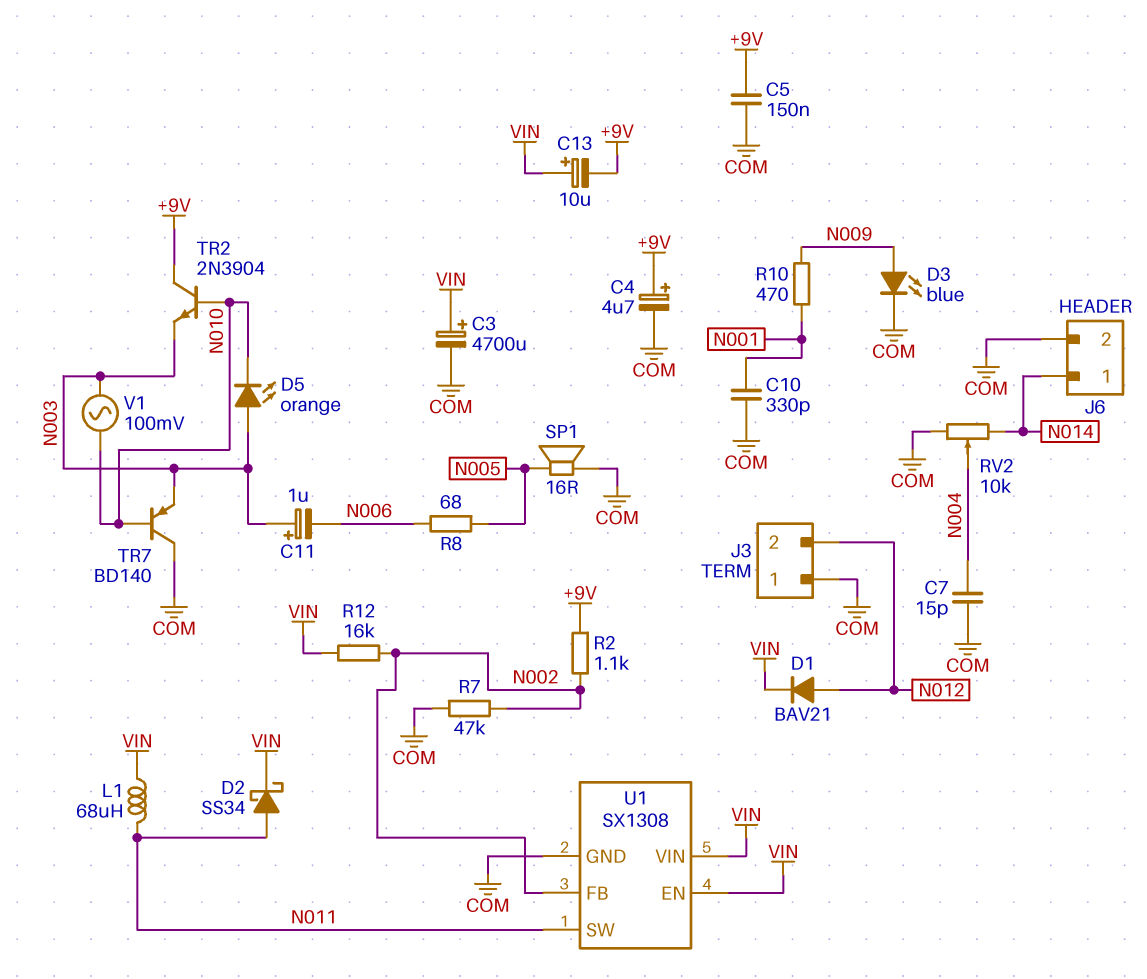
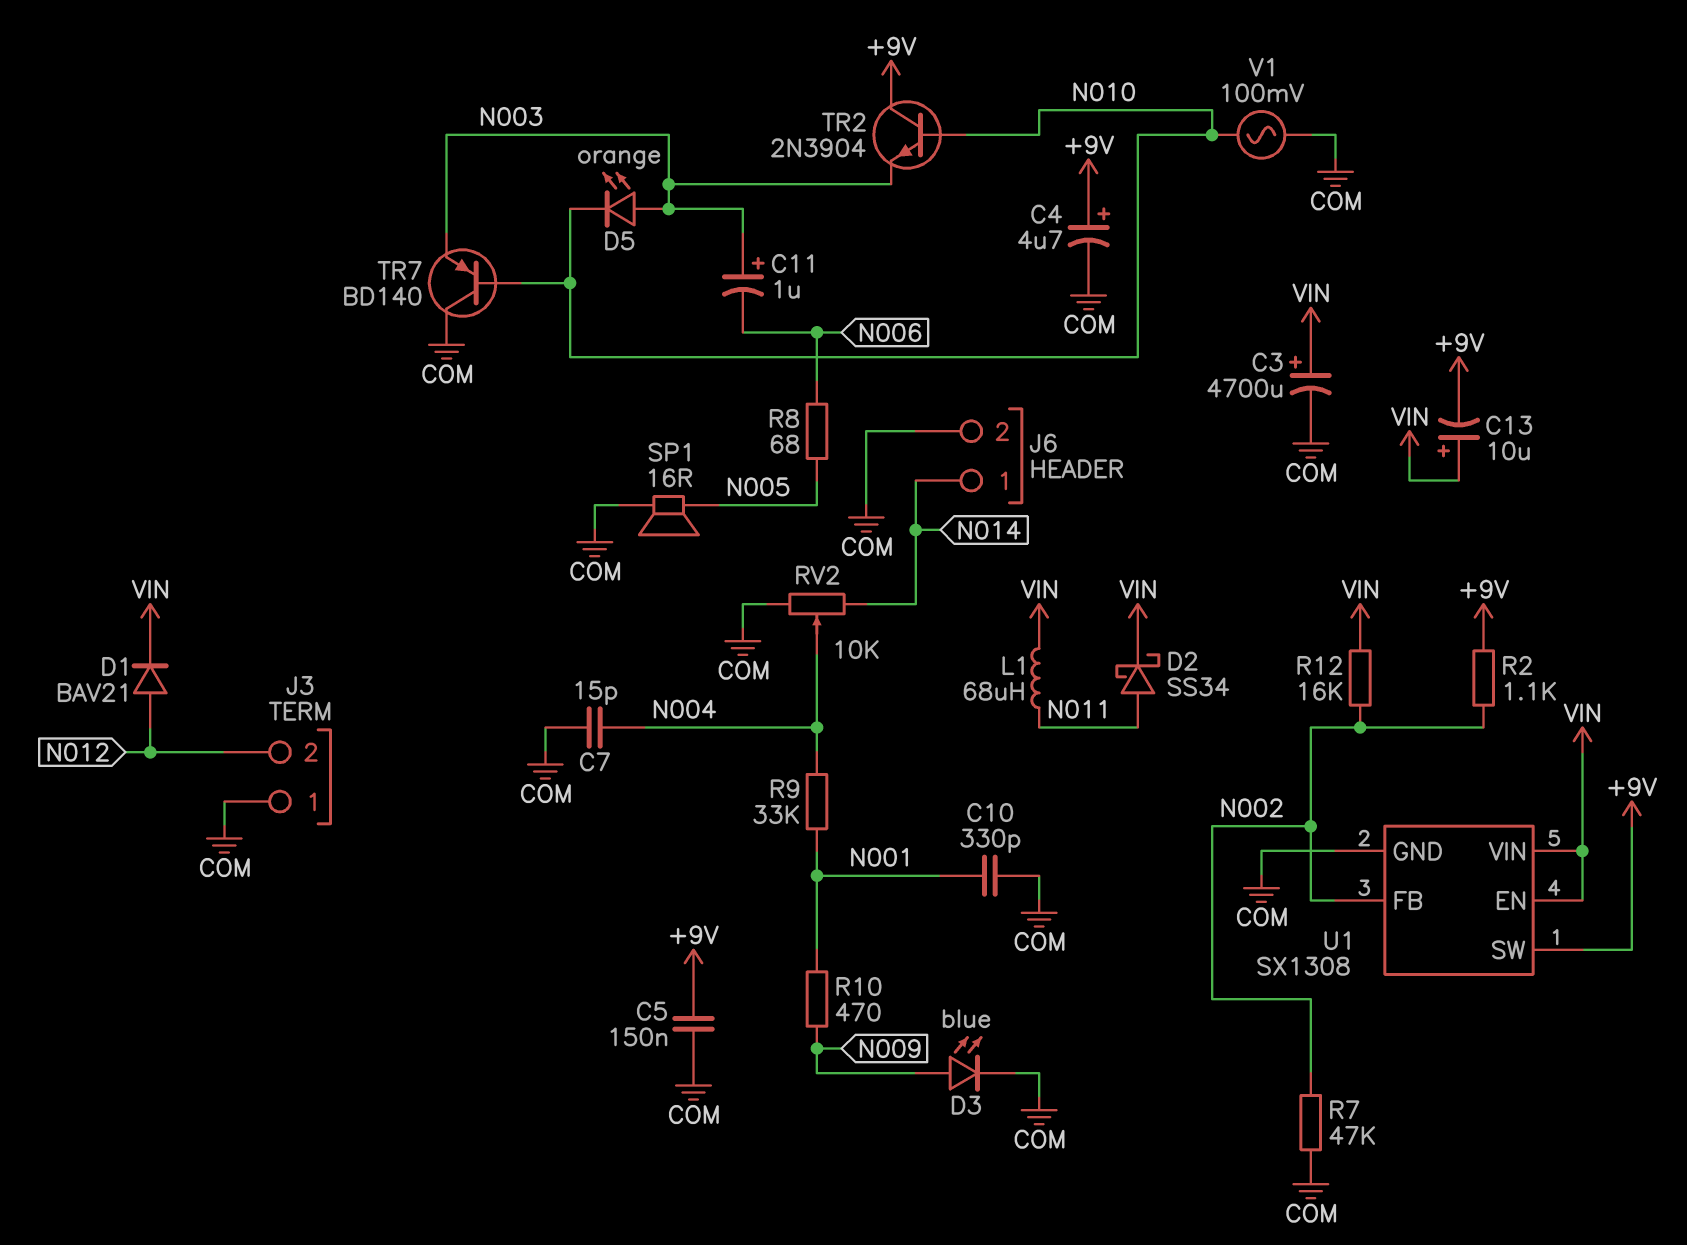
R9: none -> 33k (N001, N004)
U1 pin SW: N011 -> +9V
V1: AC 100mV (N003, N010) -> AC 100mV (COM, N010)

